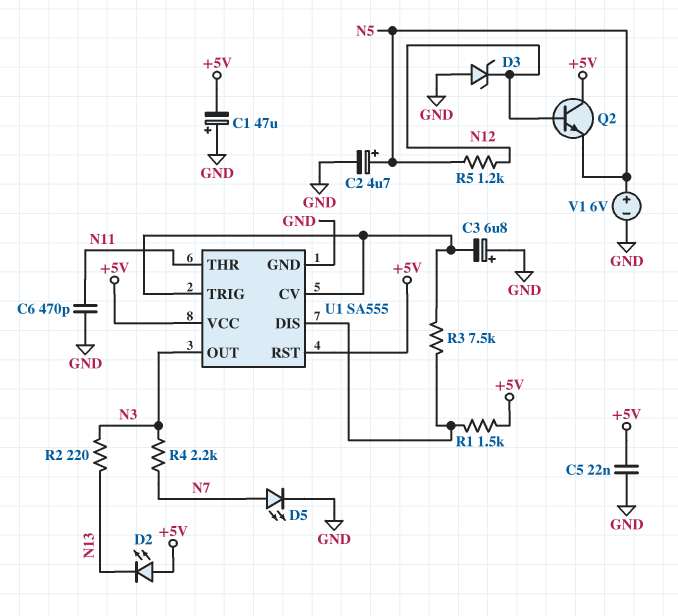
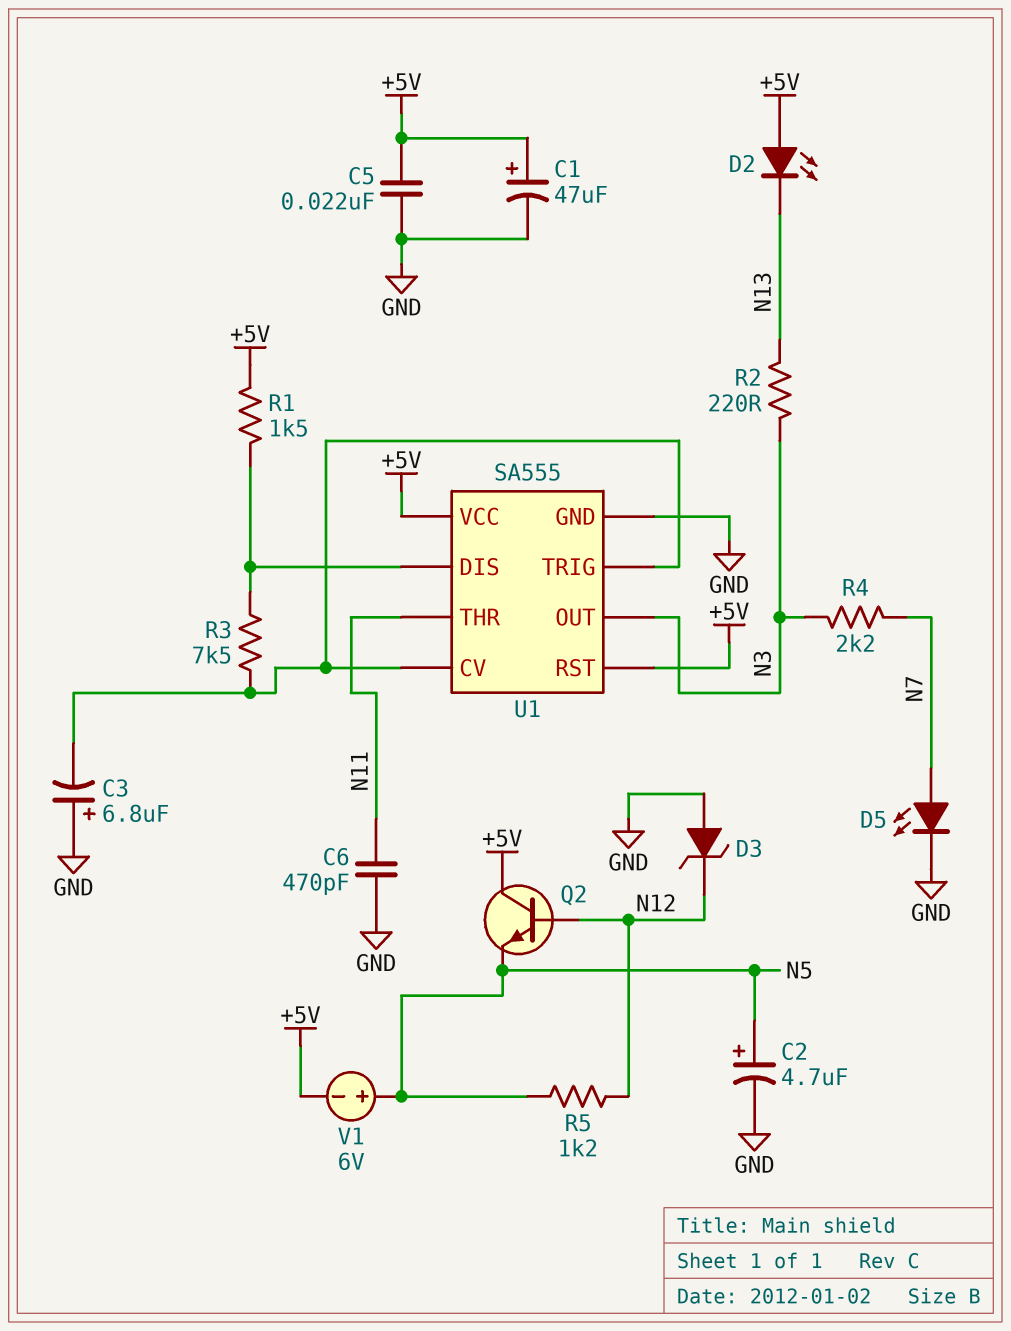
C1: 47uF (plus GND, minus +5V) -> 47uF (plus +5V, minus GND)
V1: 6V (plus N5, minus GND) -> 6V (plus N5, minus +5V)

